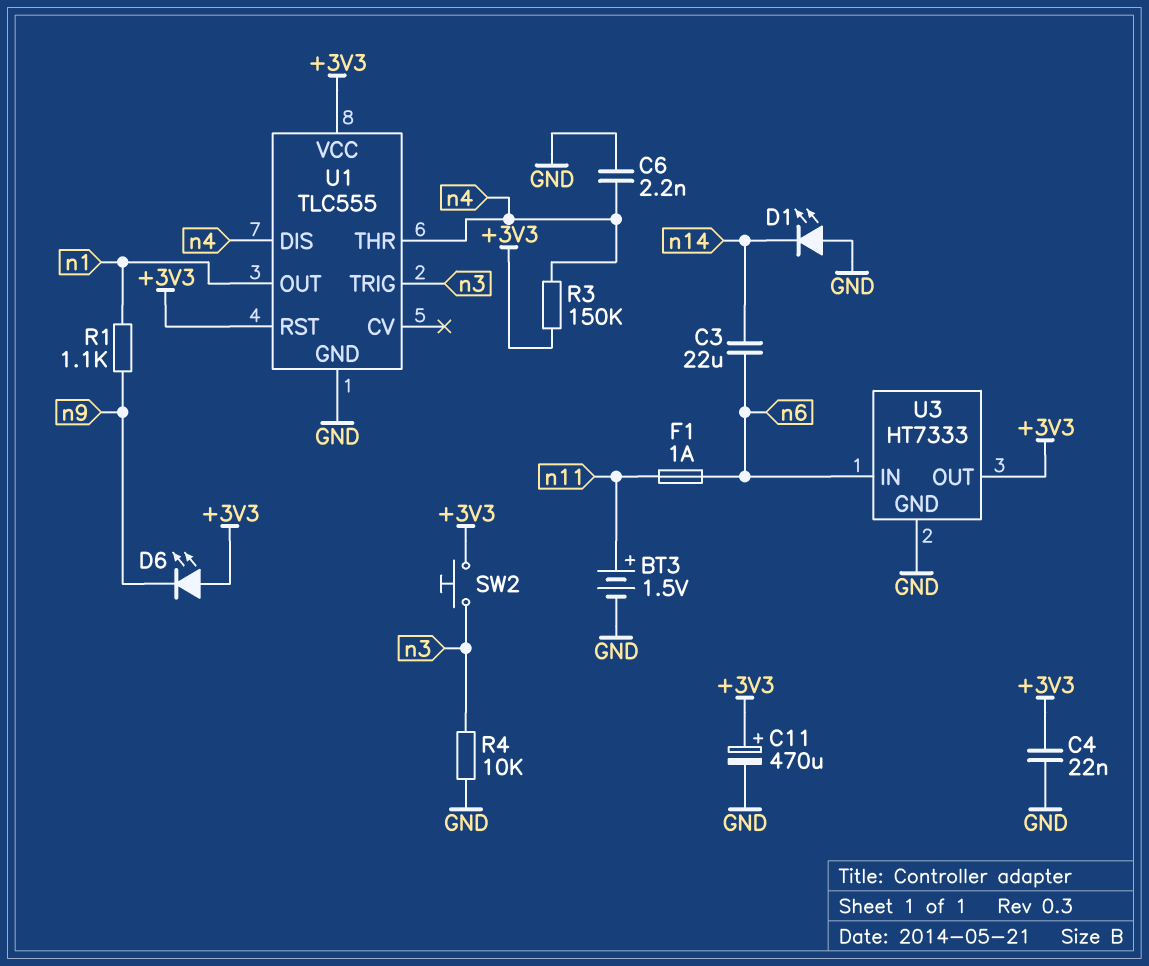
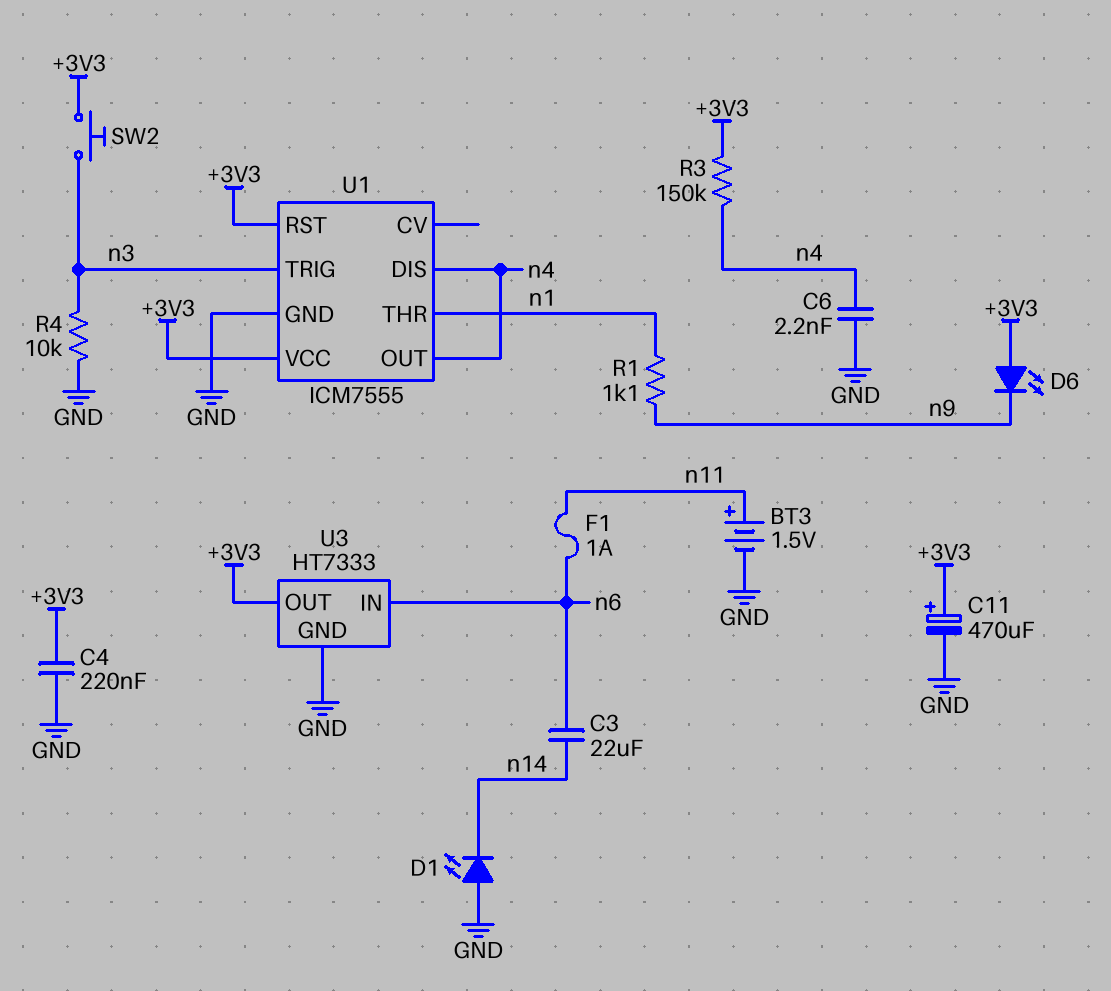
C4: 22nF (+3V3, GND) -> 220nF (+3V3, GND)
U1: TLC555 -> ICM7555
U1 pin OUT: n1 -> n4
U1 pin THR: n4 -> n1

